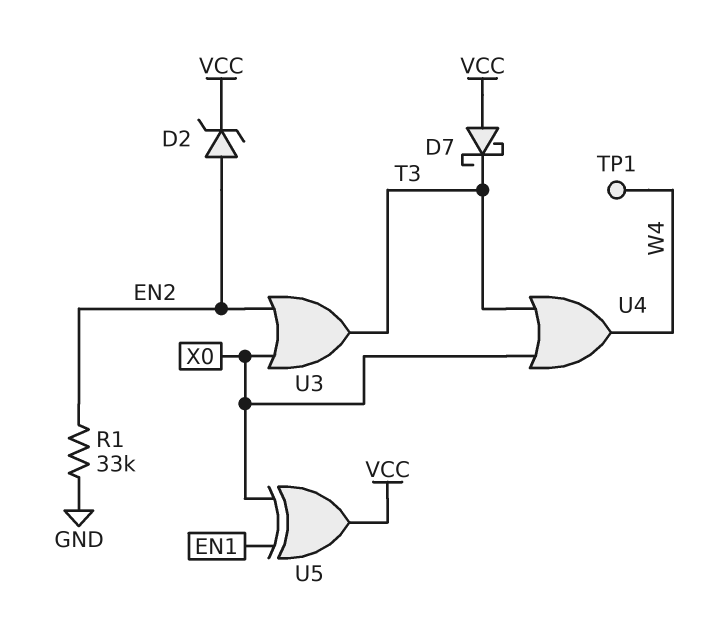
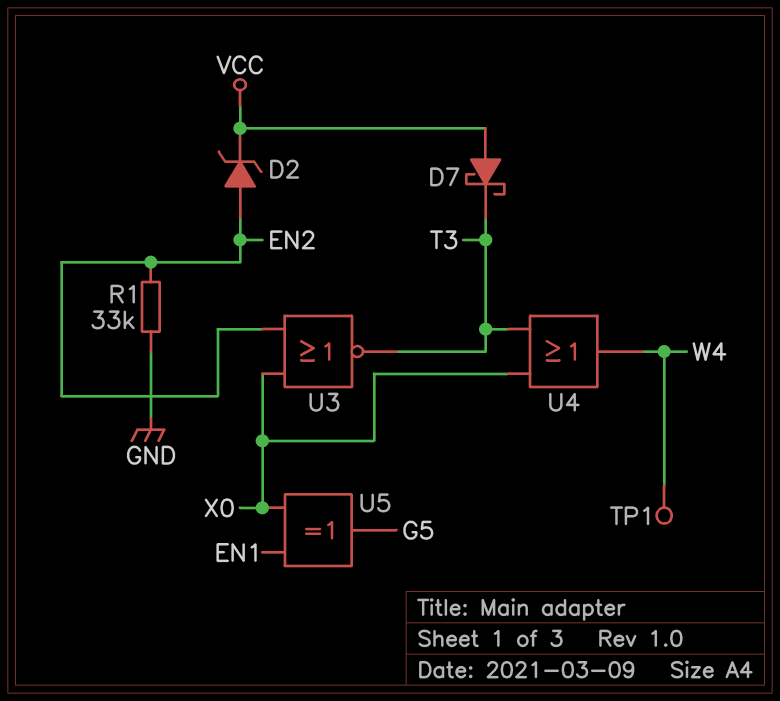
U3: OR (in EN2, in X0, out T3) -> NOR (in EN2, in X0, out T3)
U5: XOR (in EN1, in X0, out VCC) -> XOR (in EN1, in X0, out G5)

